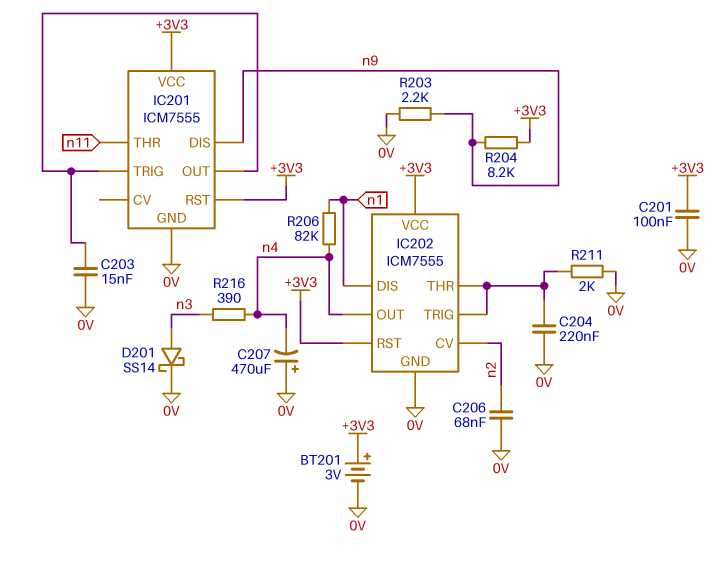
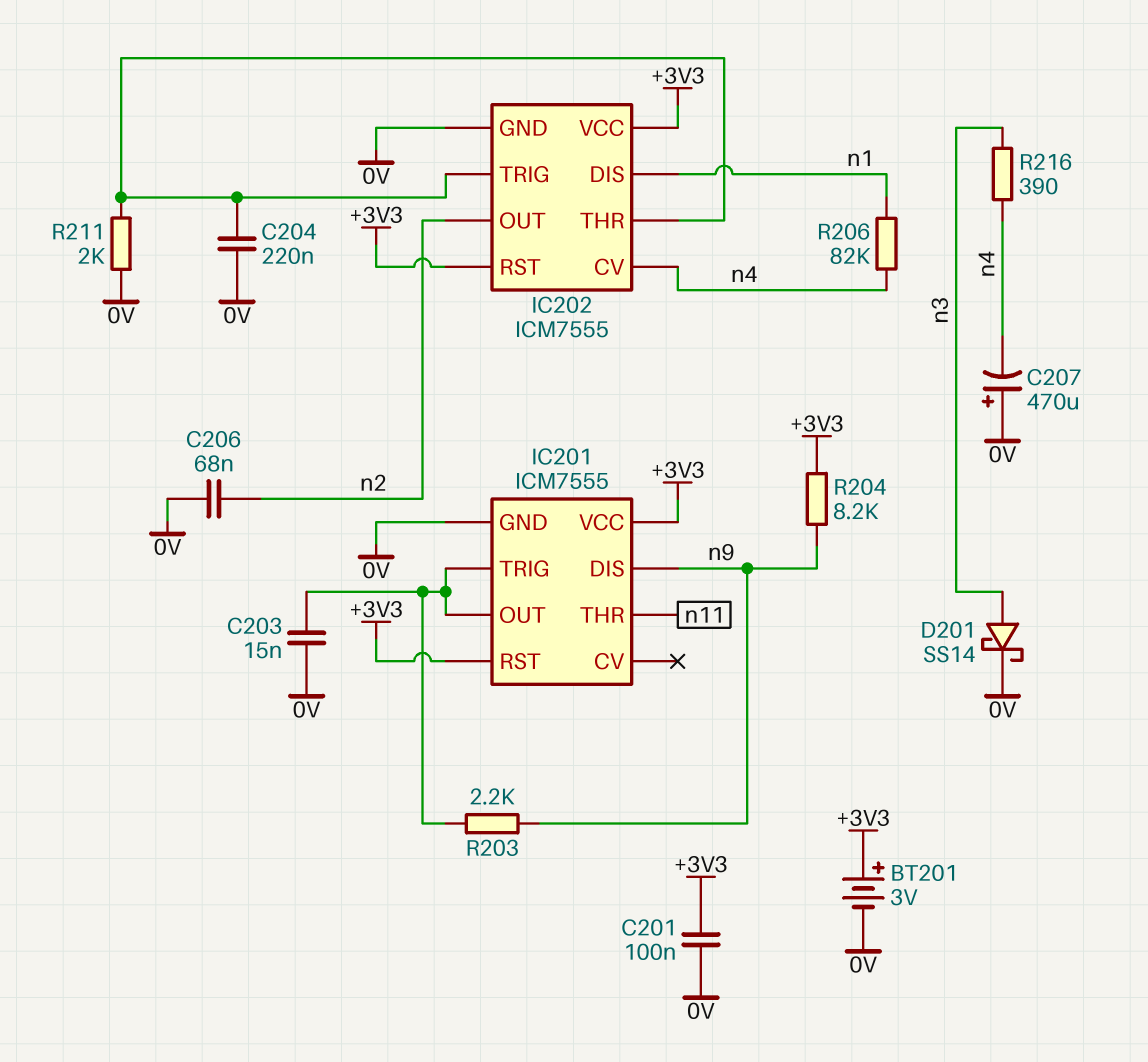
IC202 pin CV: n2 -> n4
IC202 pin OUT: n4 -> n2
R203: 2.2k (0V, n9) -> 2.2k (IC201/OUT, n9)

